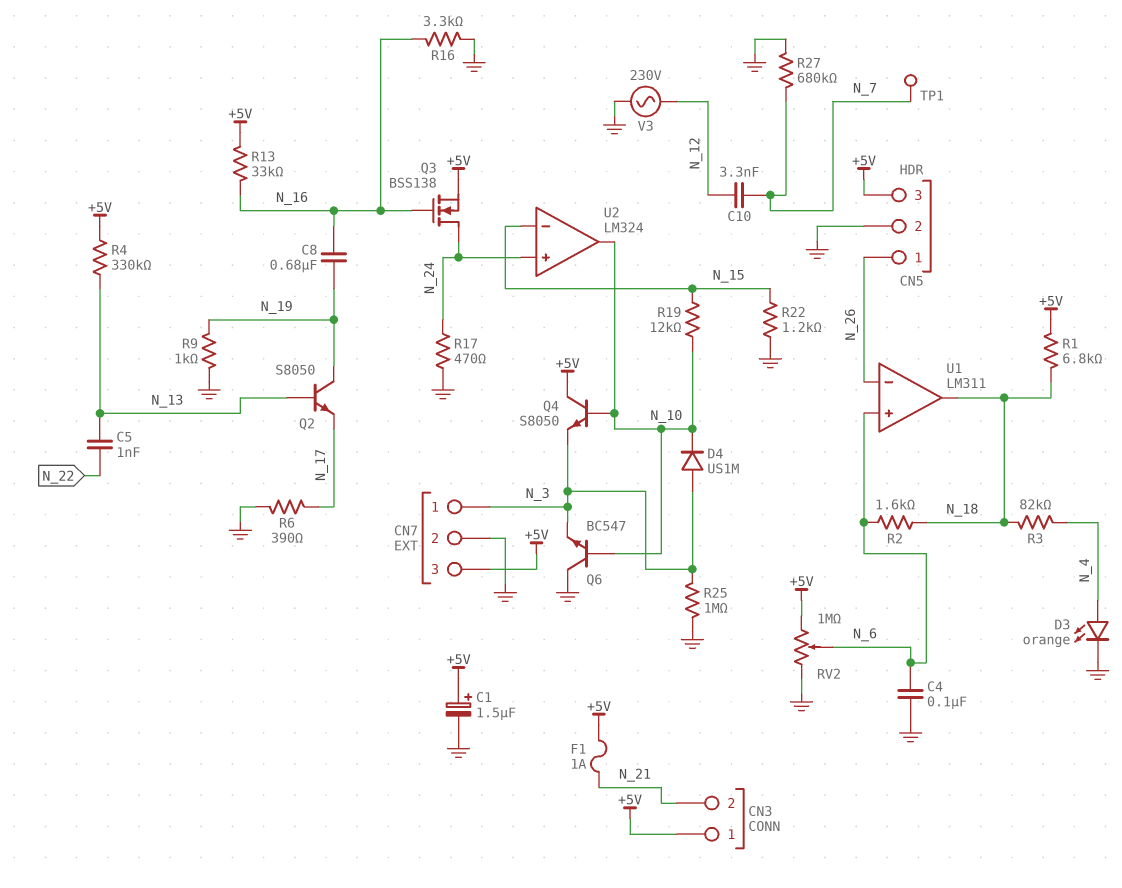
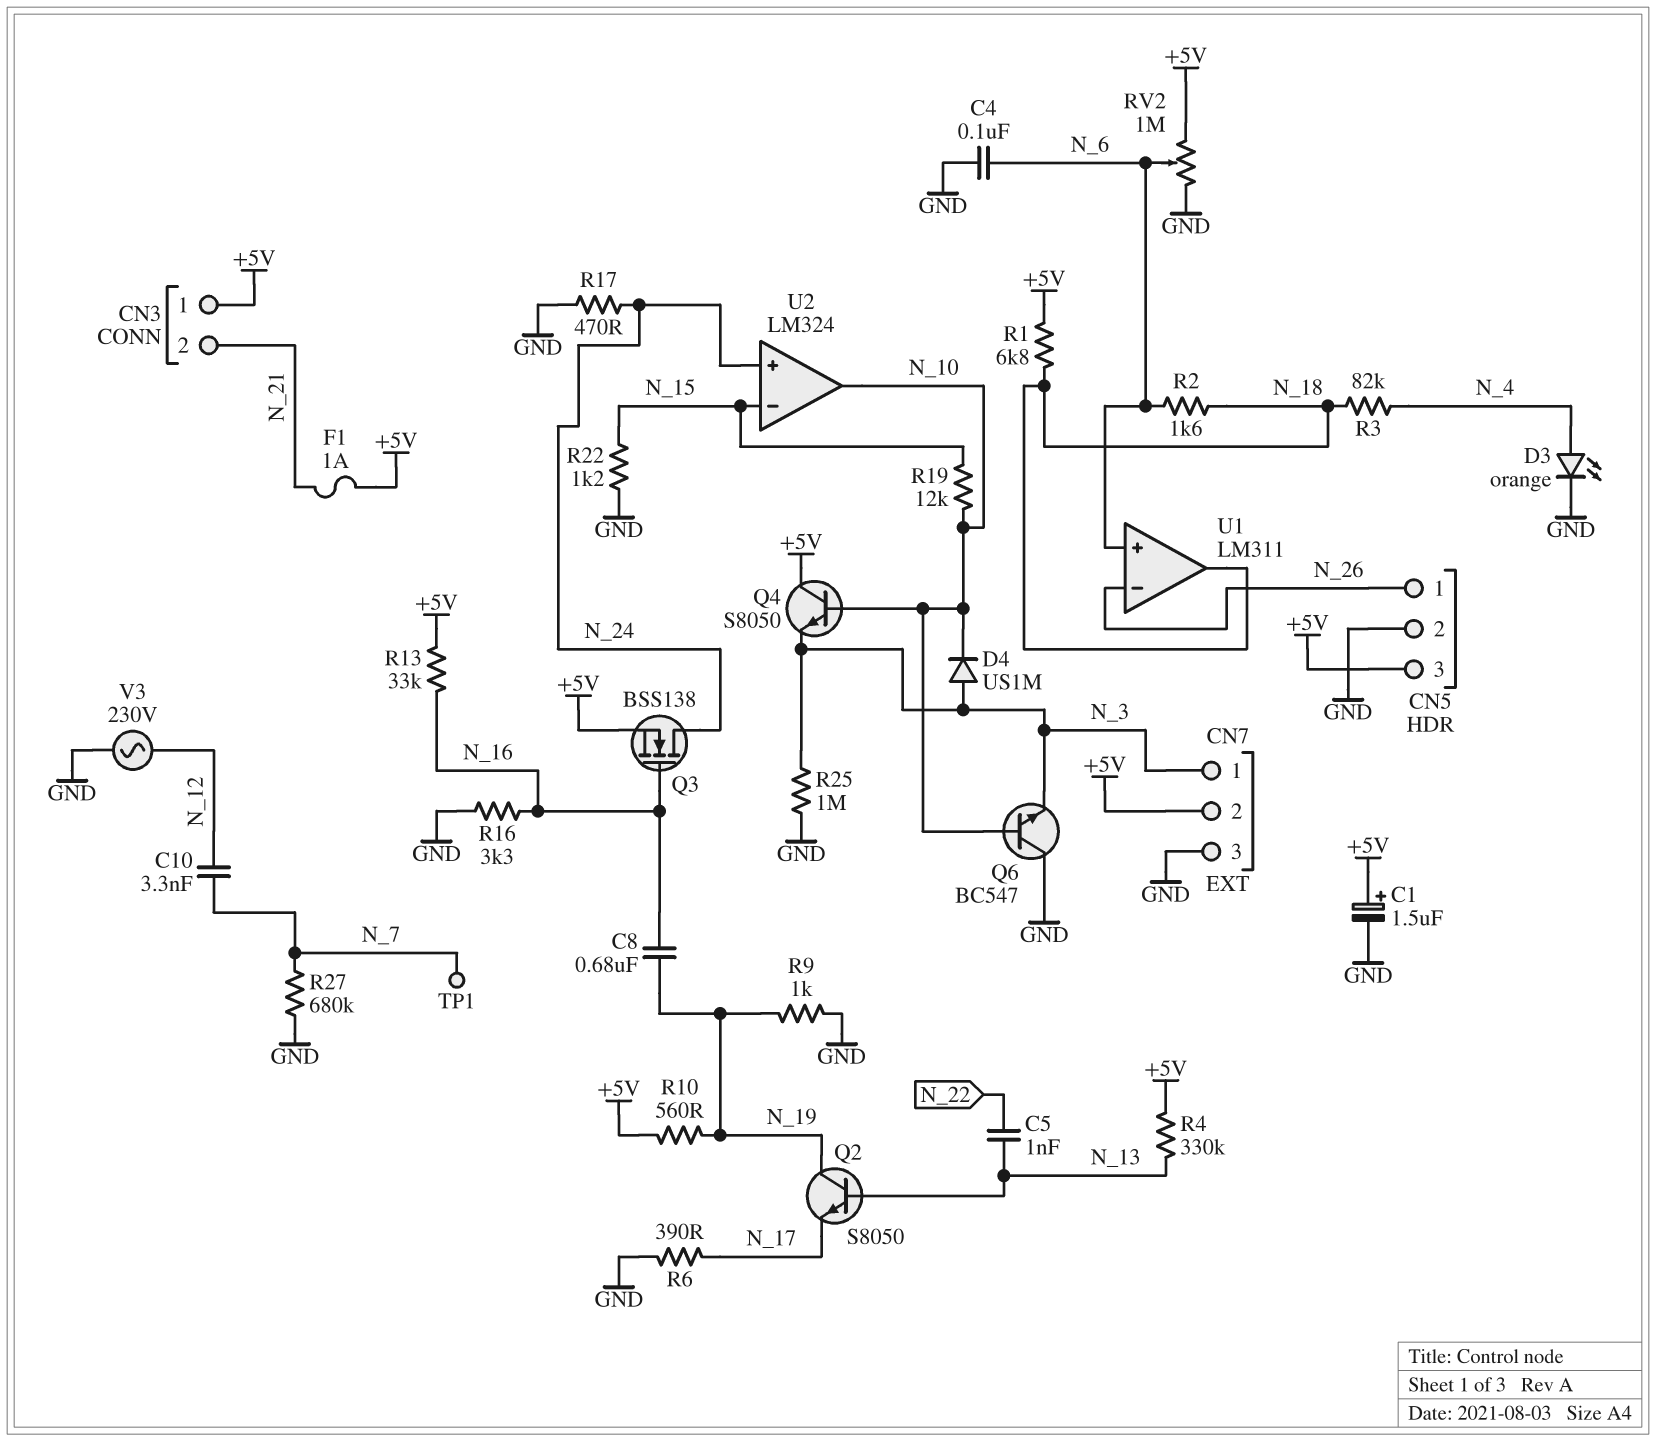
CN7 pin 2: GND -> +5V
CN7 pin 3: +5V -> GND
R10: none -> 560 (+5V, N_19)

